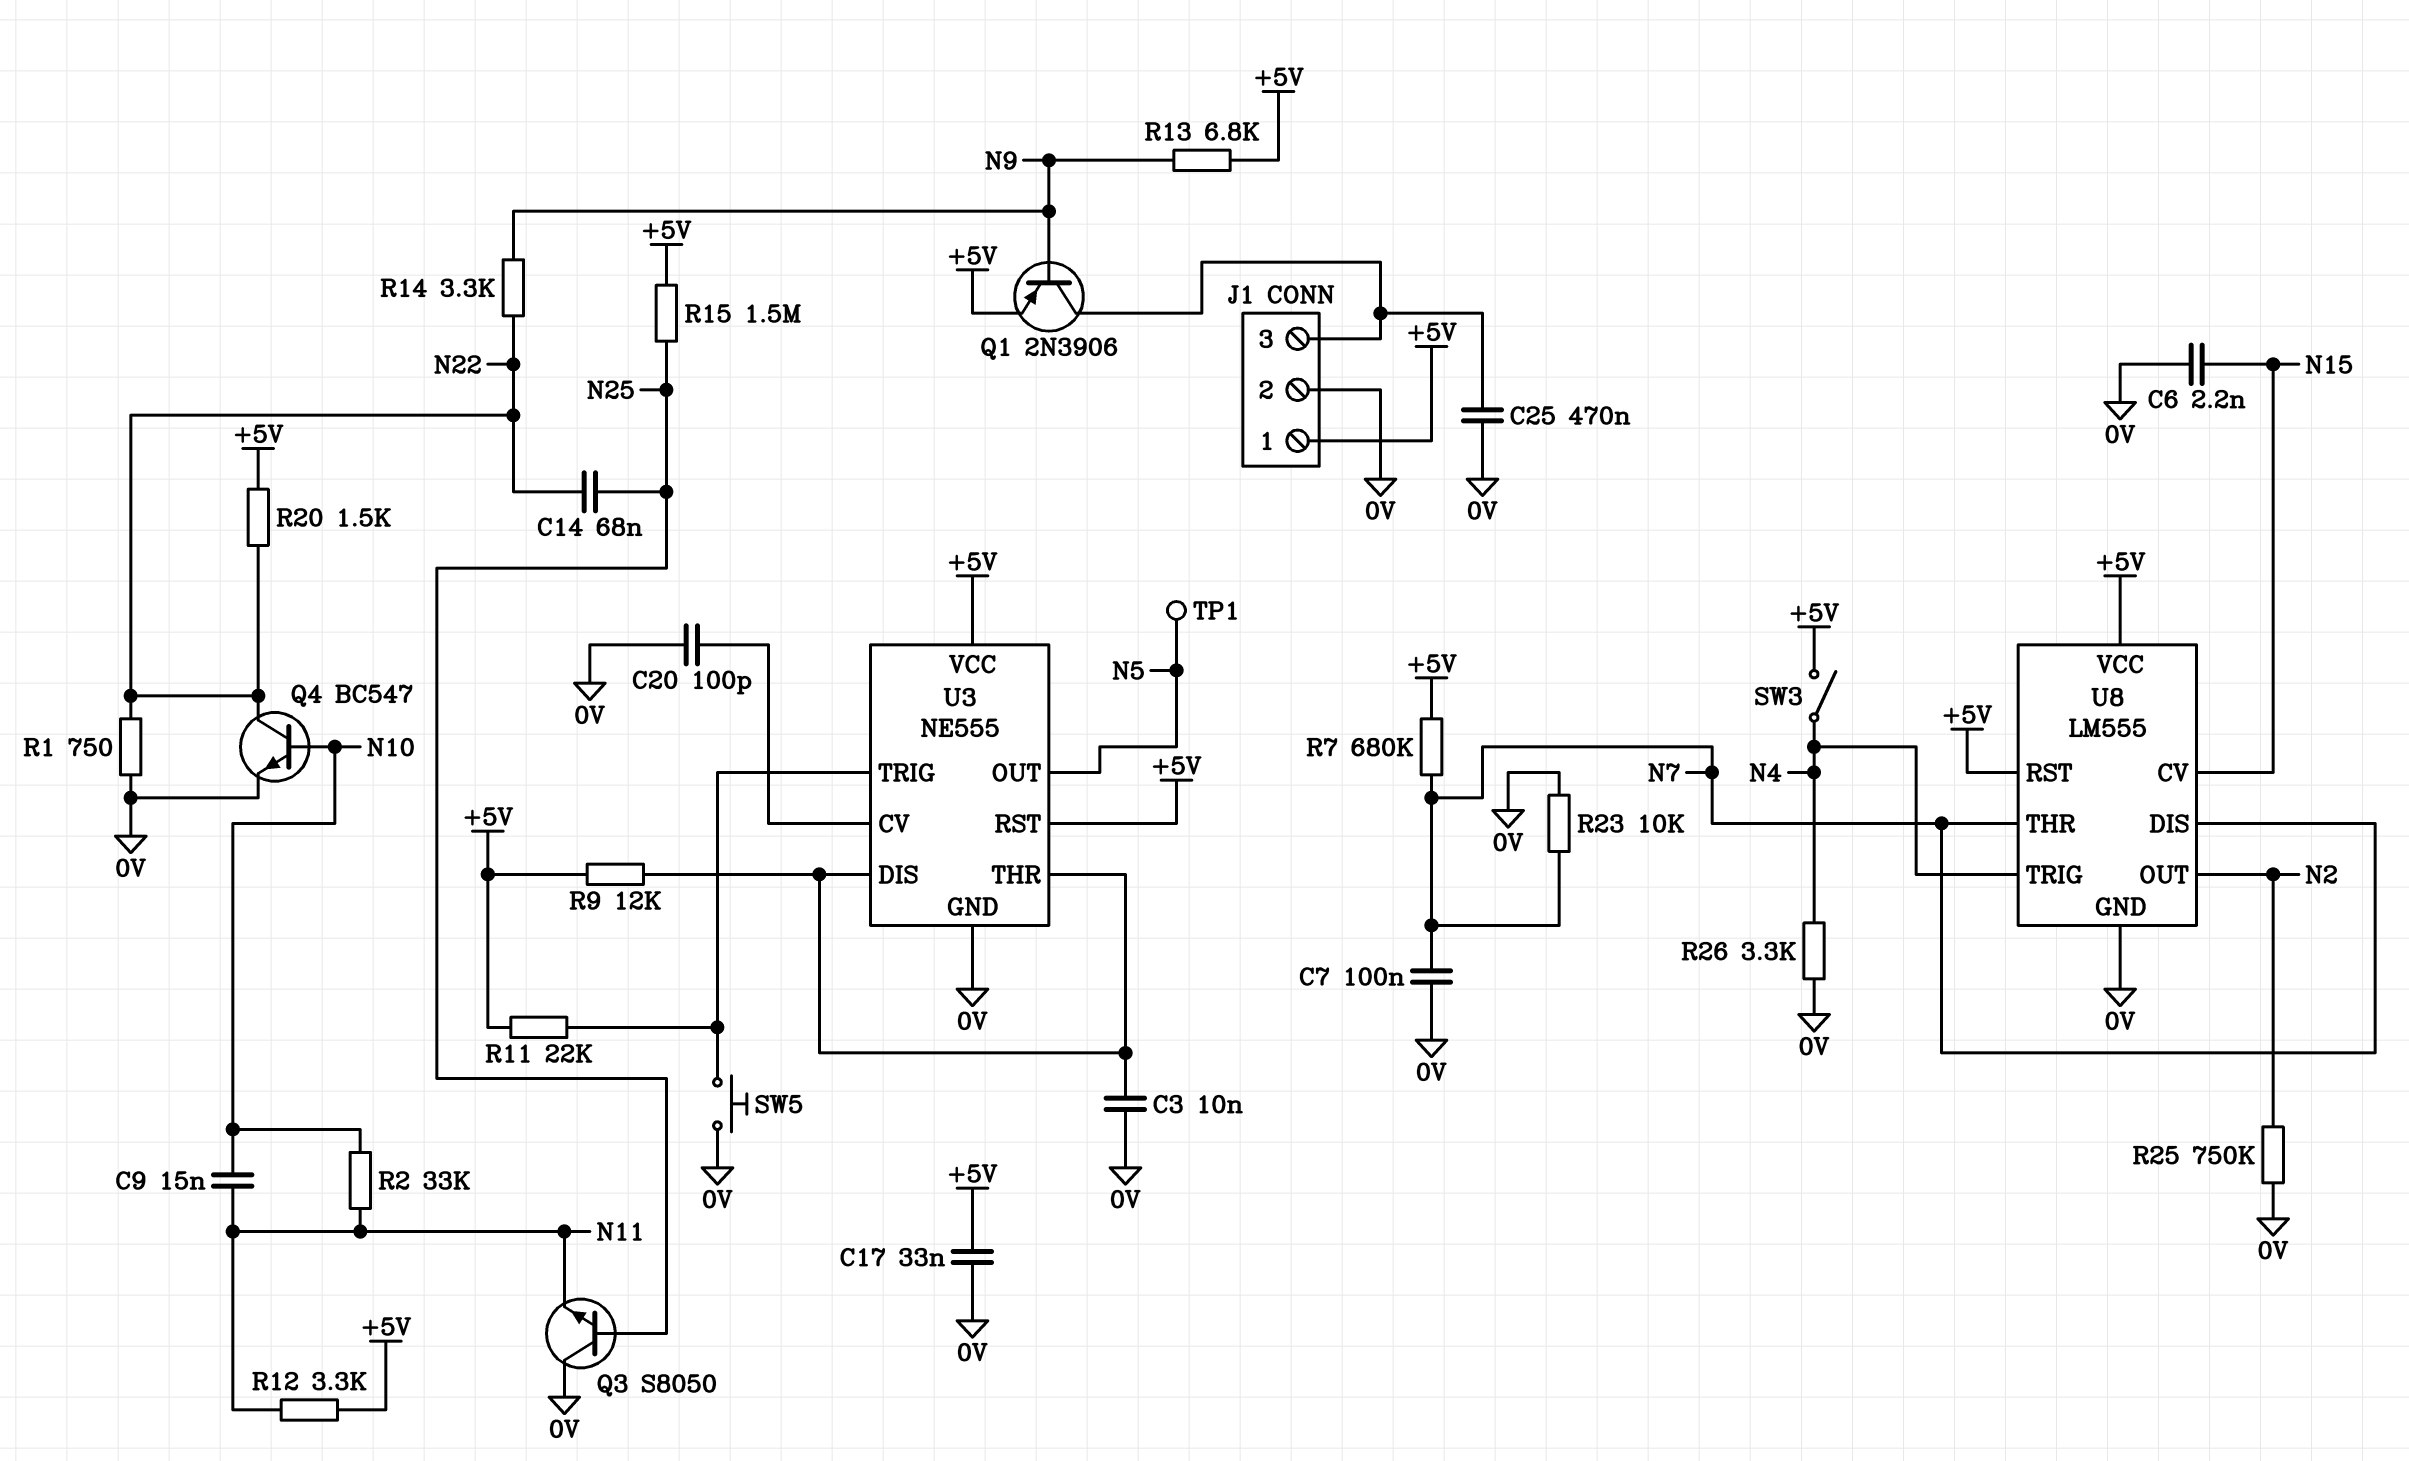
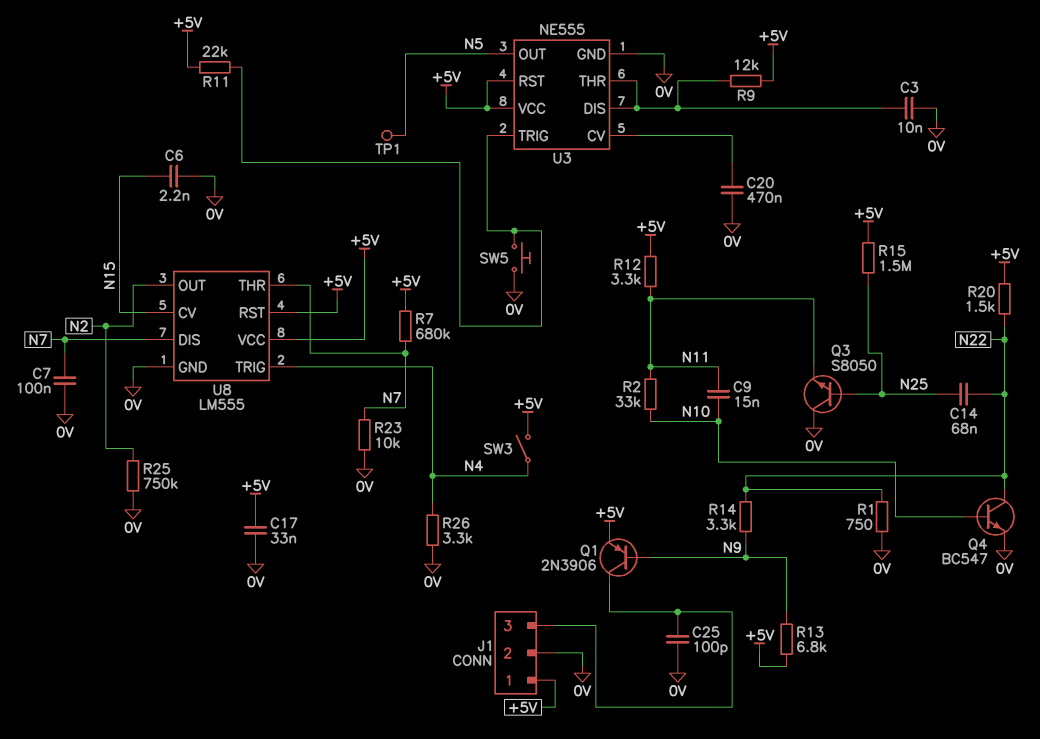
C20: 100pF (0V, U3/CV) -> 470nF (0V, U3/CV)
C25: 470nF (0V, J1/3) -> 100pF (0V, J1/3)

